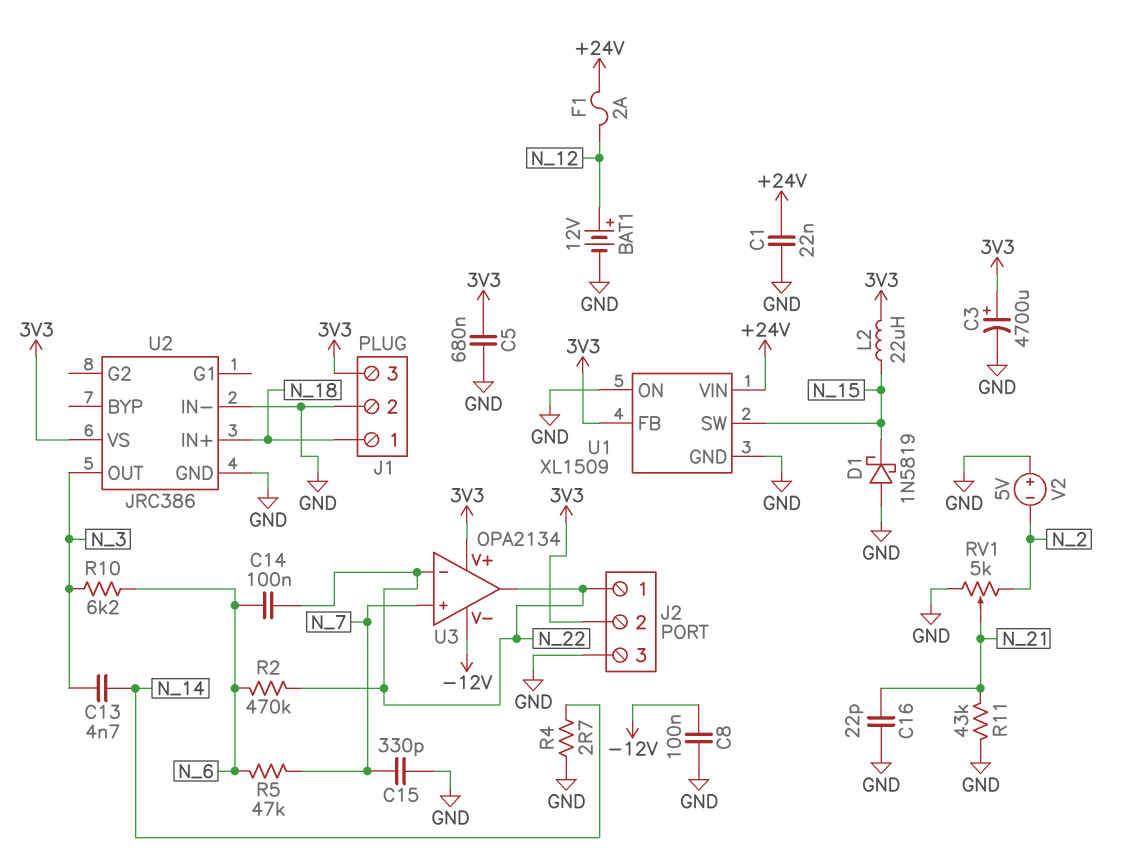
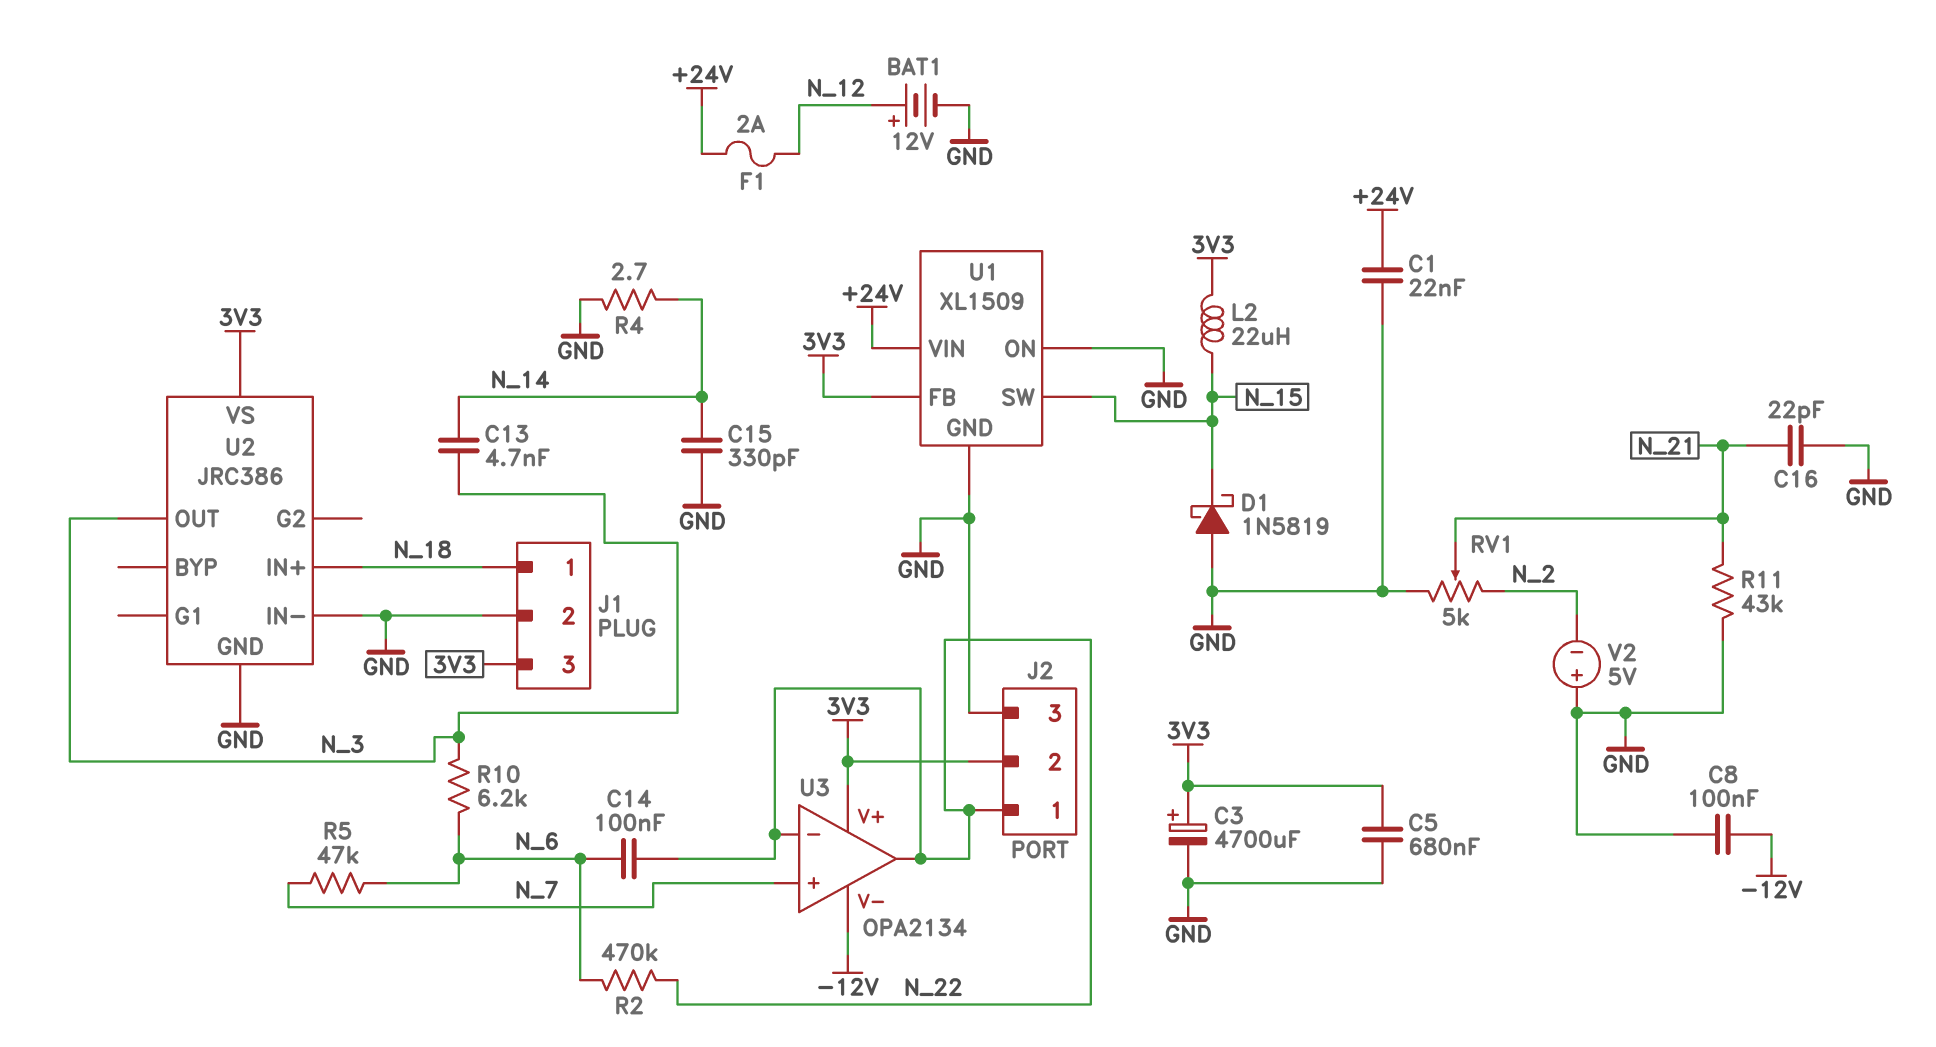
C15: 330pF (GND, N_7) -> 330pF (GND, N_14)

